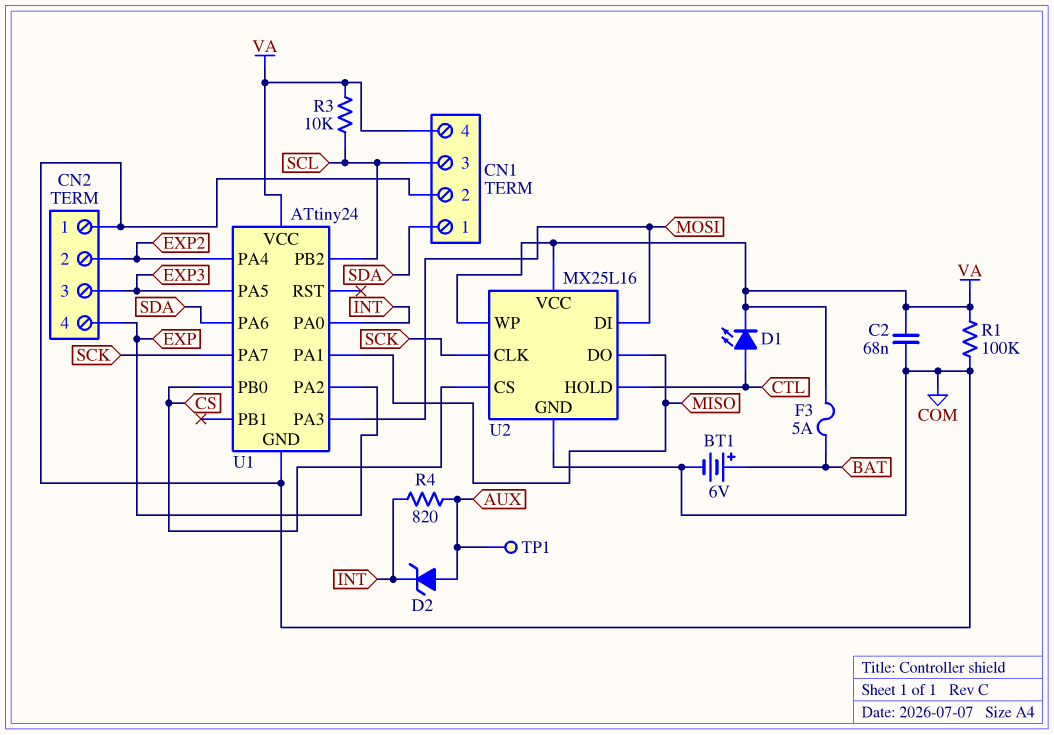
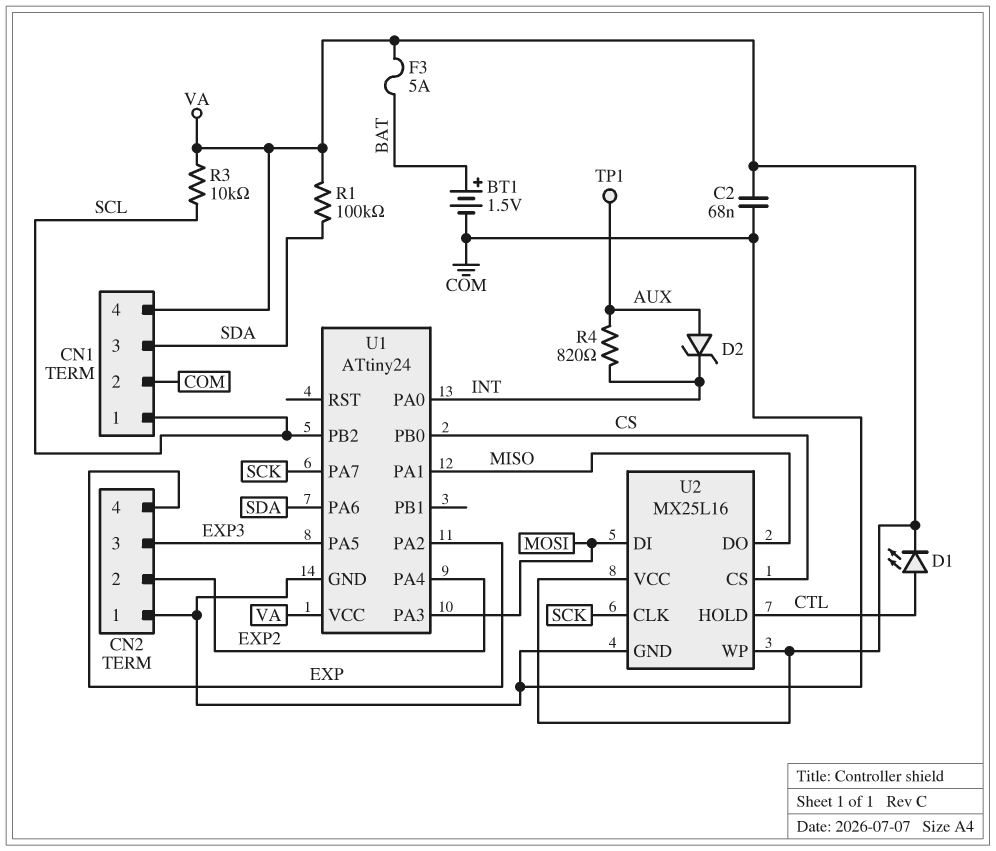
BT1: 6V (plus BAT, minus COM) -> 1.5V (plus BAT, minus COM)
CN1 pin 1: SDA -> SCL
CN1 pin 3: SCL -> SDA
R1: 100k (COM, VA) -> 100k (SDA, VA)

